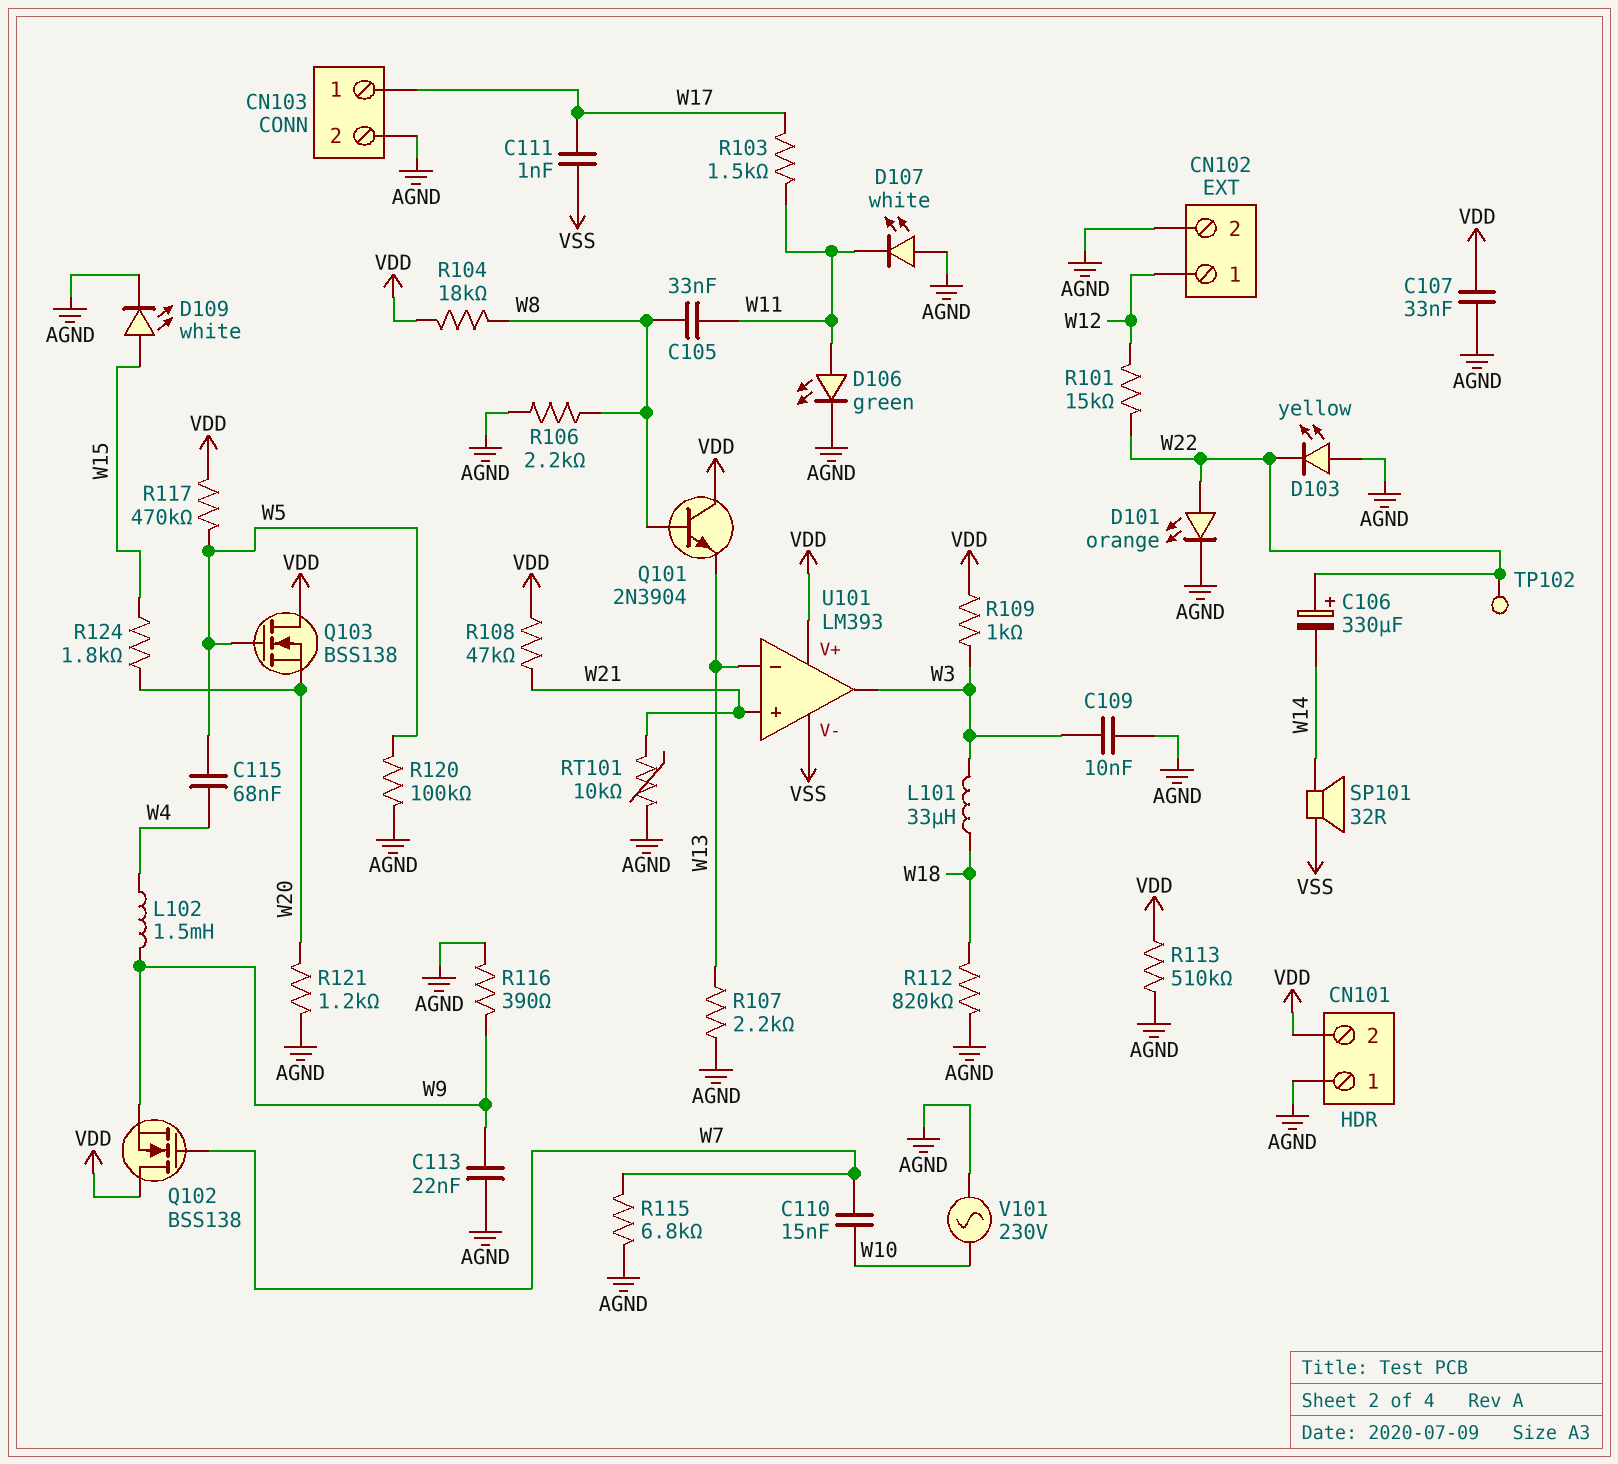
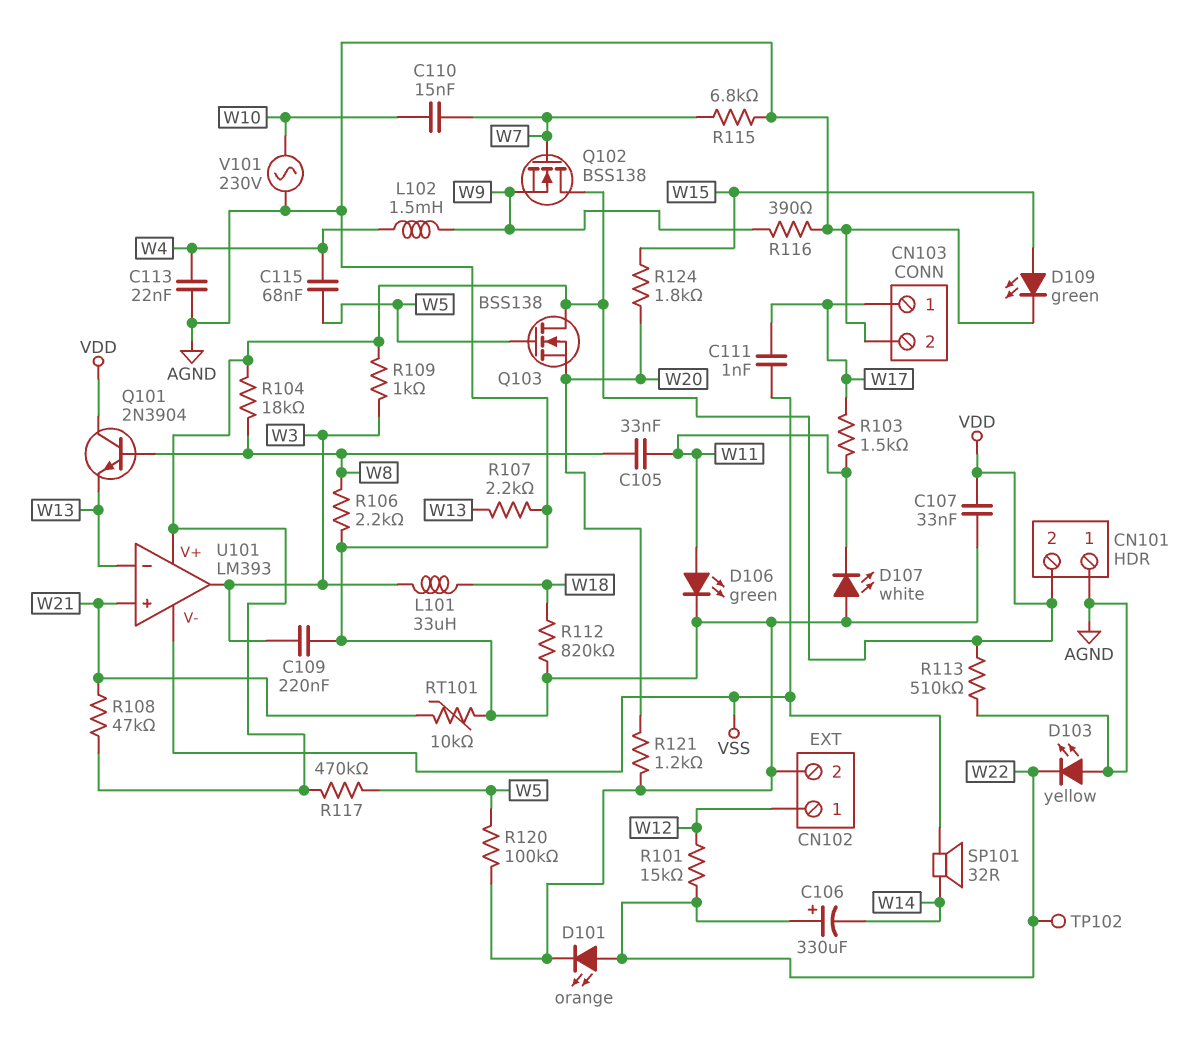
C109: 10nF (AGND, W3) -> 220nF (AGND, W3)
C113: 22nF (AGND, W9) -> 22nF (AGND, W4)
D109: LED white (A W15, K AGND) -> LED green (A W15, K AGND)

